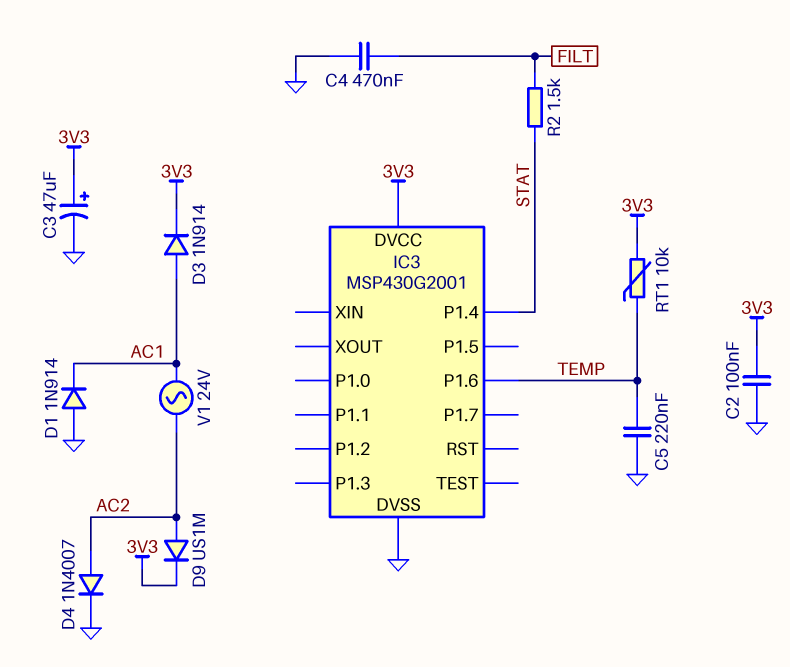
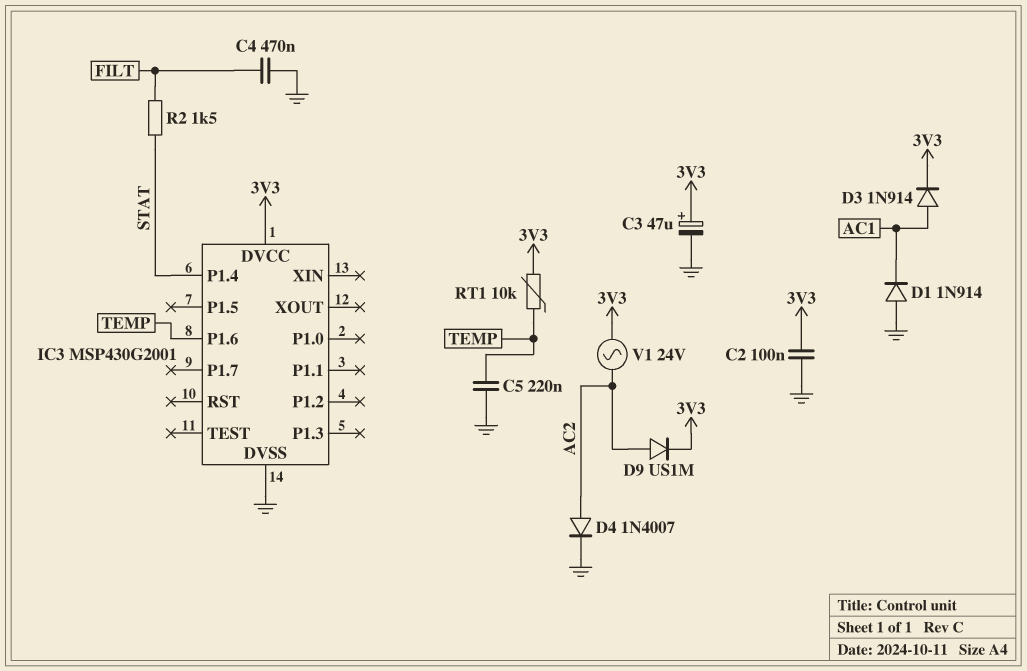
V1: AC 24V (AC1, AC2) -> AC 24V (3V3, AC2)

